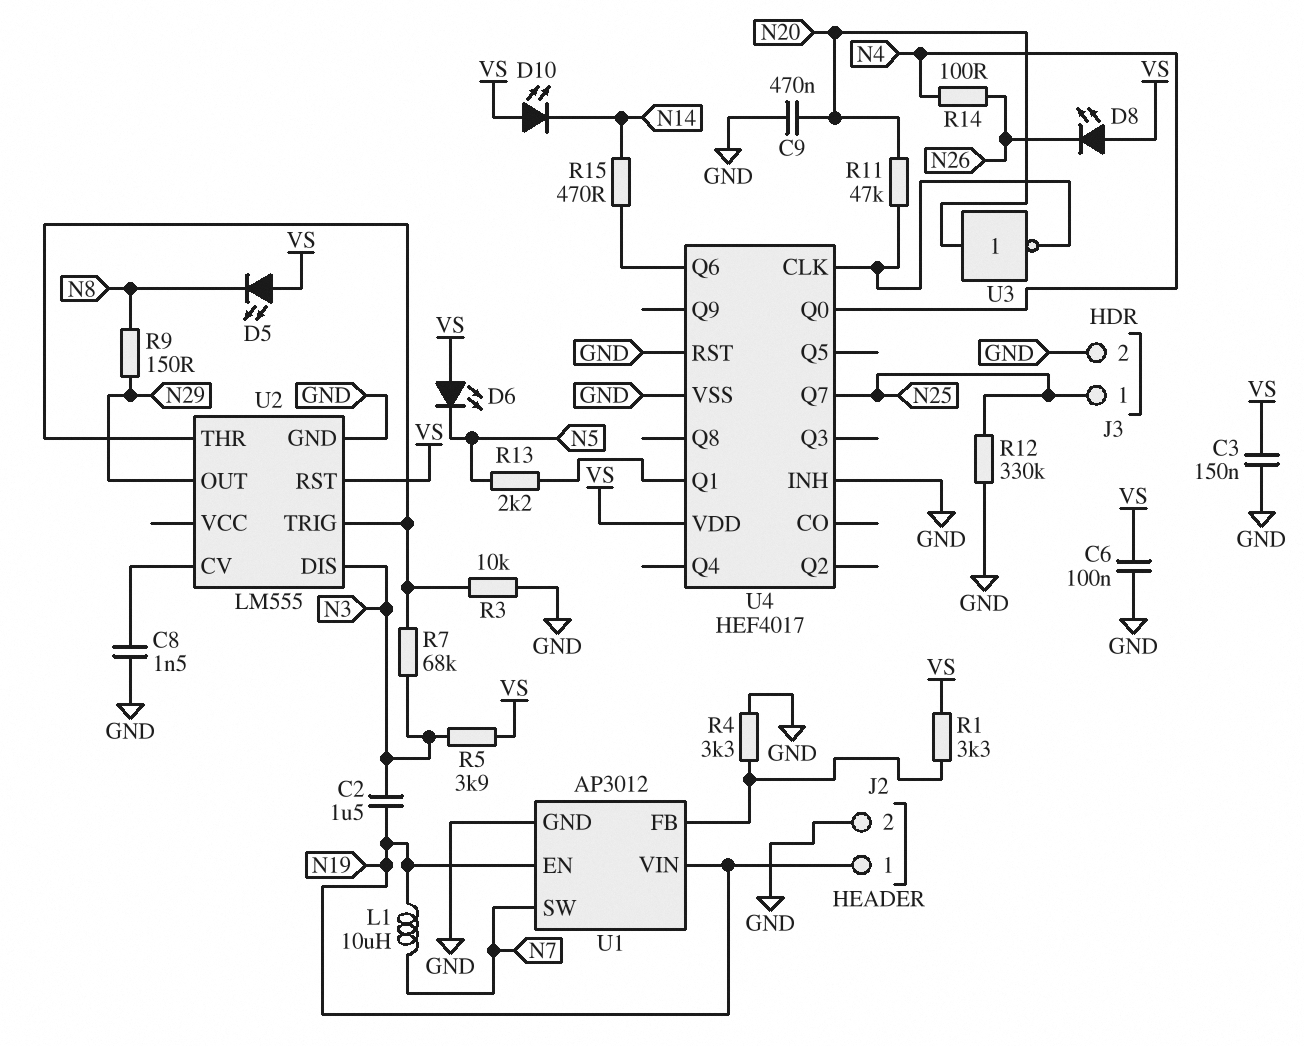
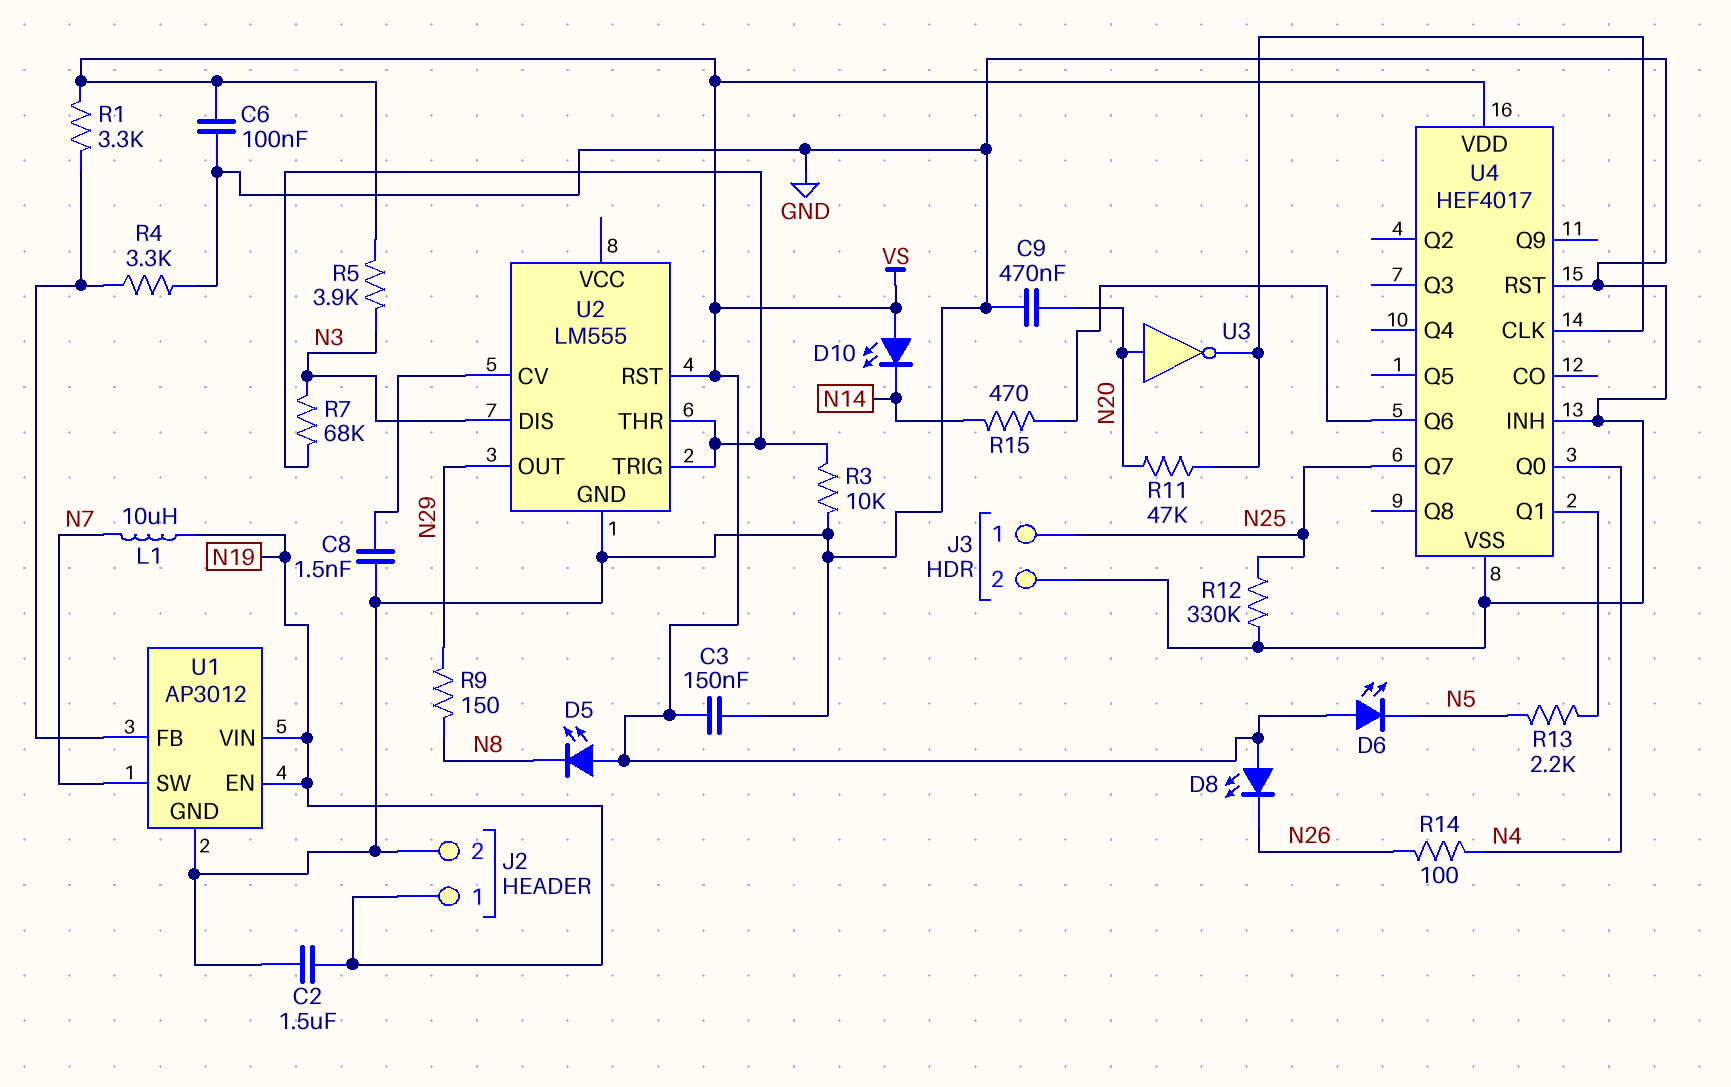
C2: 1.5uF (N3, N19) -> 1.5uF (GND, N19)

